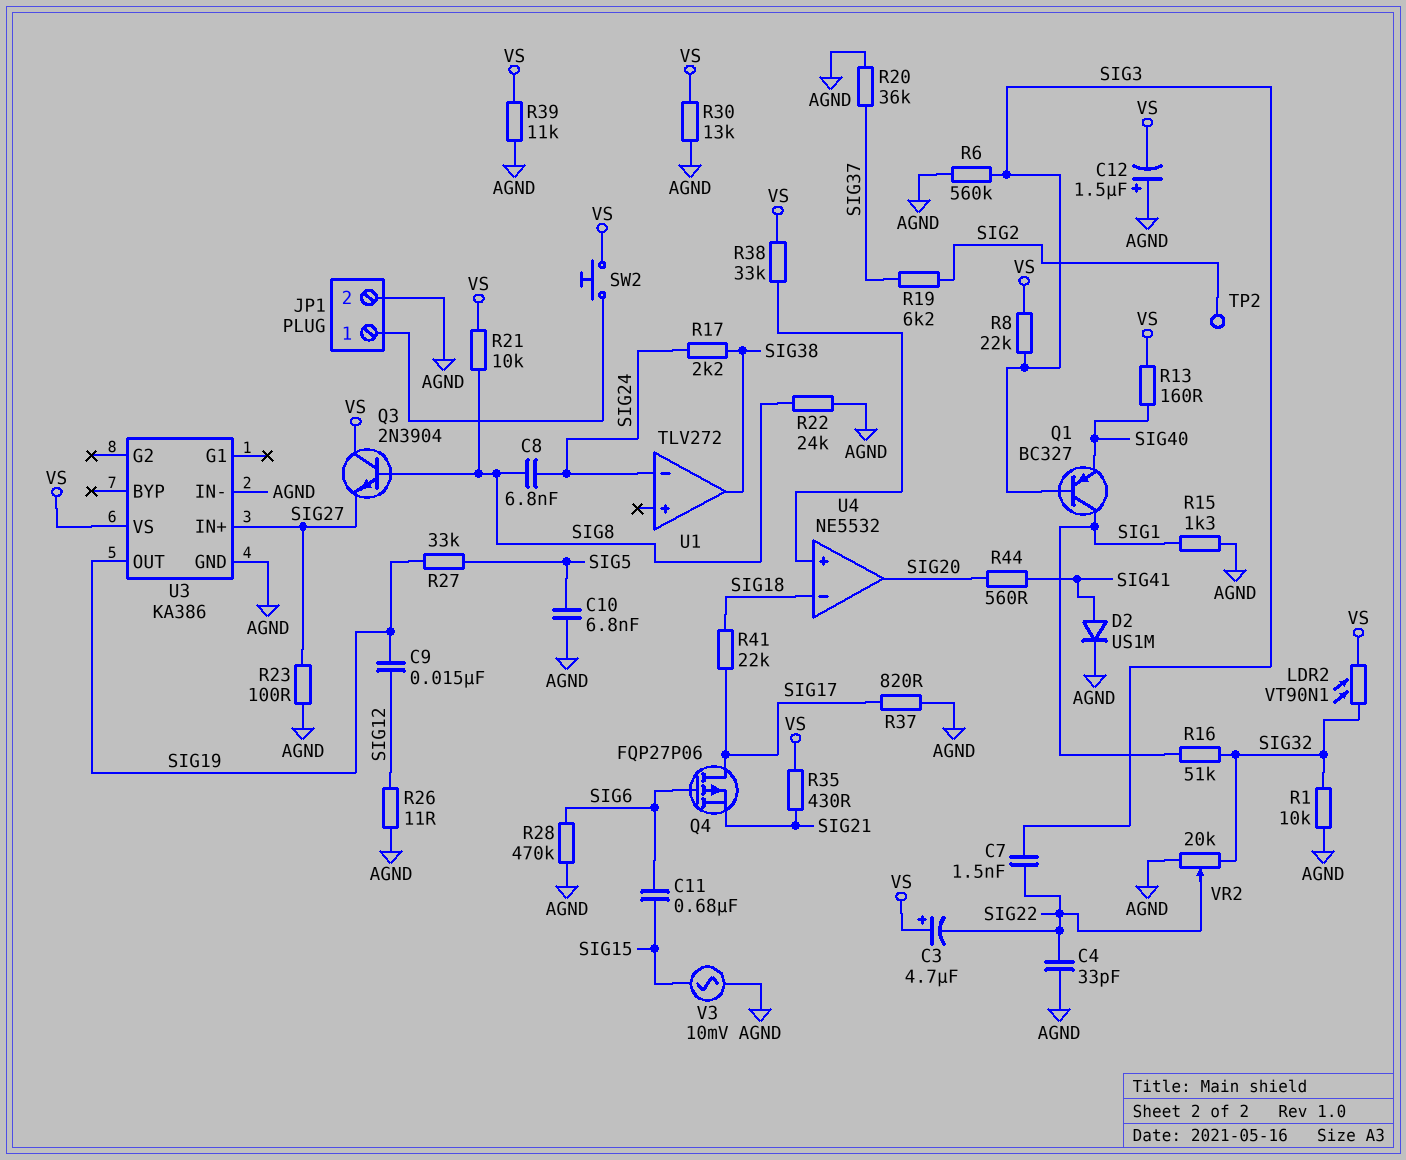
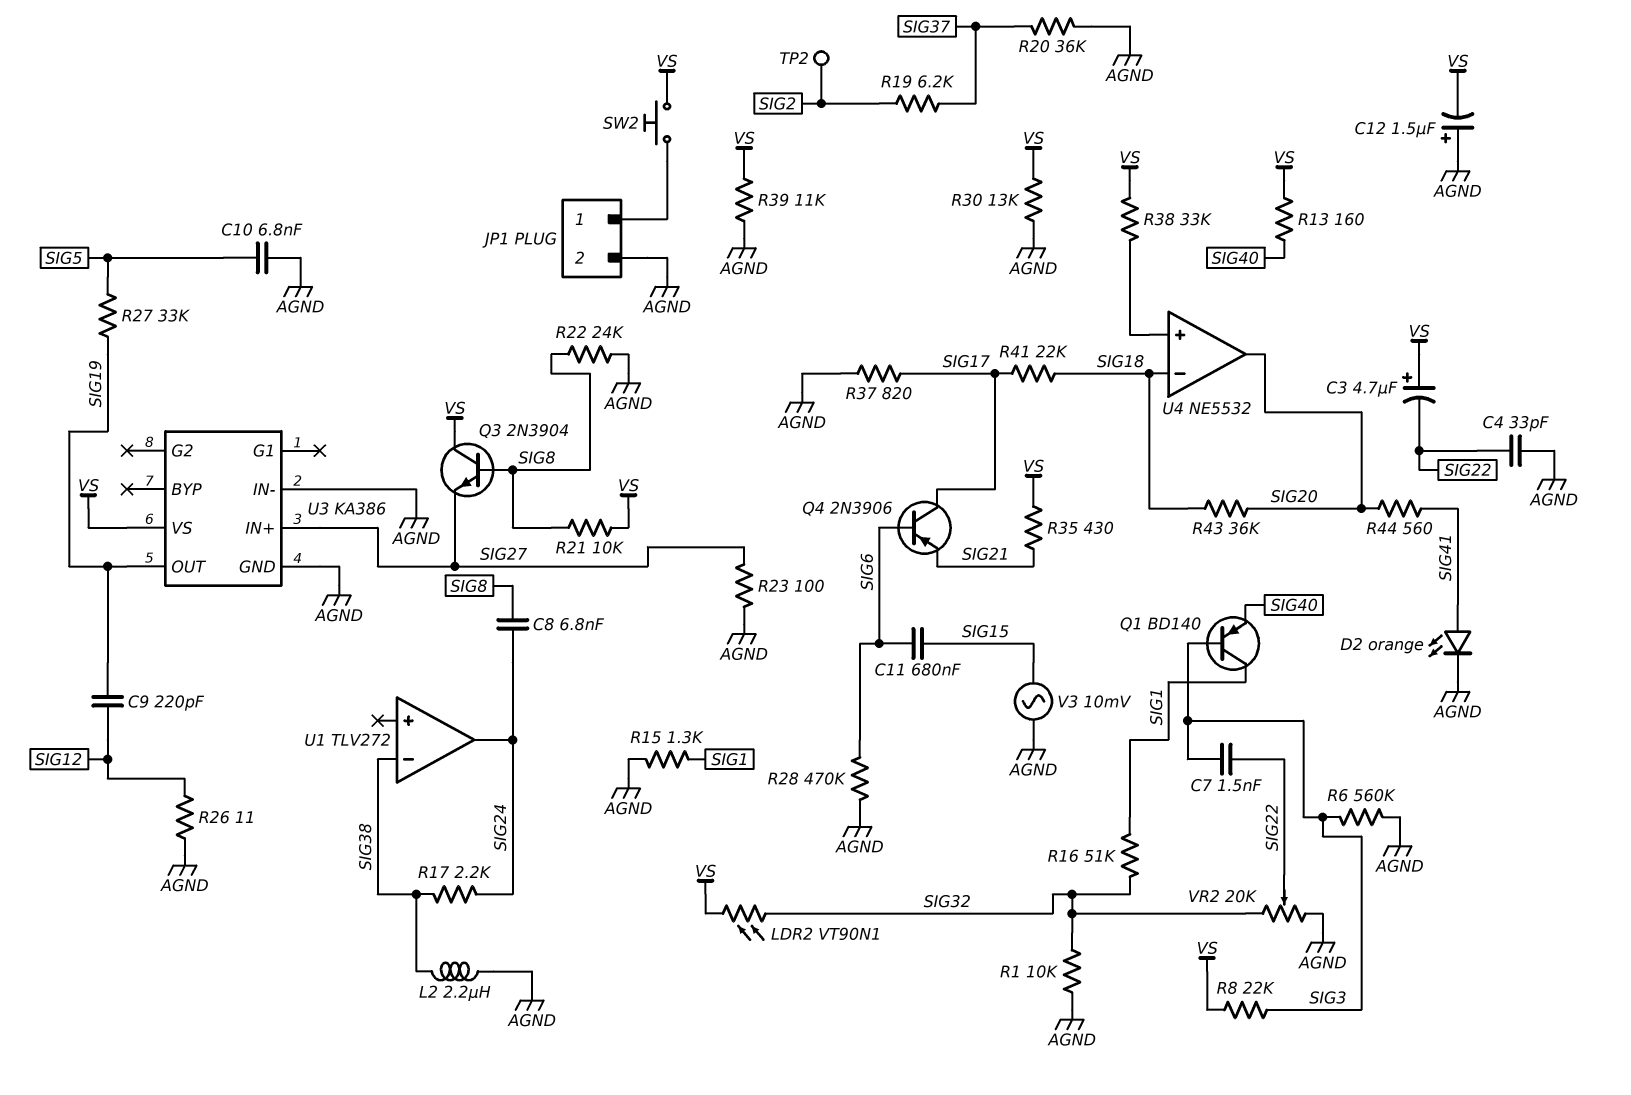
C9: 15nF (SIG12, SIG19) -> 220pF (SIG12, SIG19)
D2: diode US1M (A SIG41, K AGND) -> LED orange (A SIG41, K AGND)
L2: none -> 2.2uH (AGND, SIG38)
Q1: PNP BC327 (B SIG3, C SIG1, E SIG40) -> PNP BD140 (B SIG3, C SIG1, E SIG40)
Q4: PMOS FQP27P06 (G SIG6, D SIG17, S SIG21) -> PNP 2N3906 (B SIG6, C SIG17, E SIG21)
R43: none -> 36k (SIG18, SIG20)
U1 pin in-: SIG24 -> SIG38
U1 pin out: SIG38 -> SIG24

